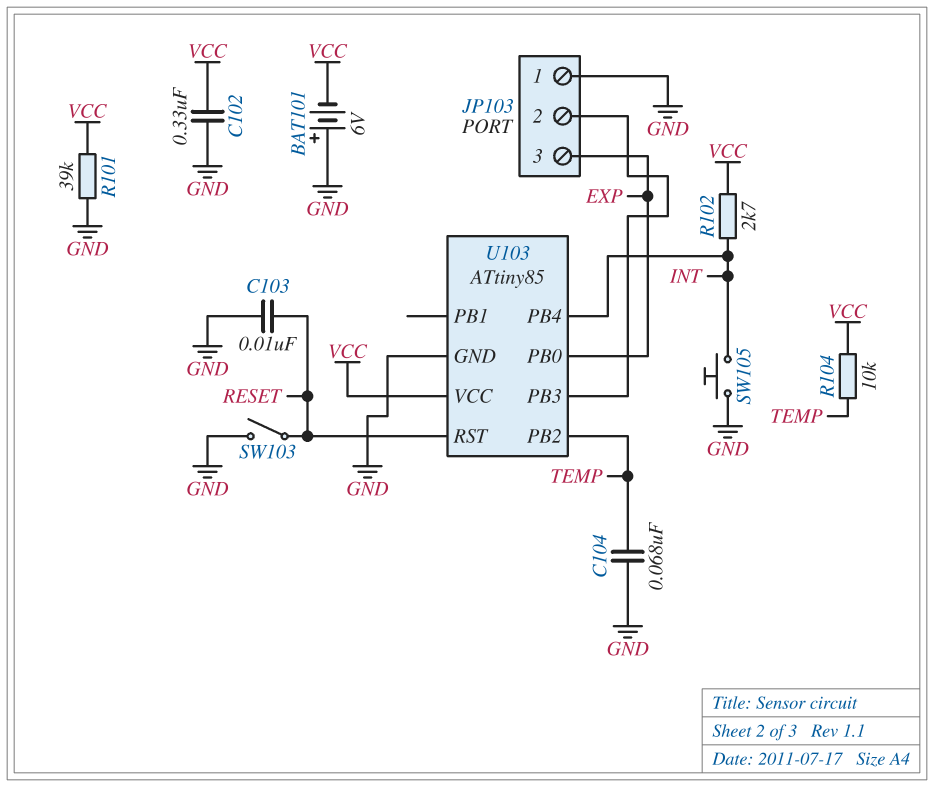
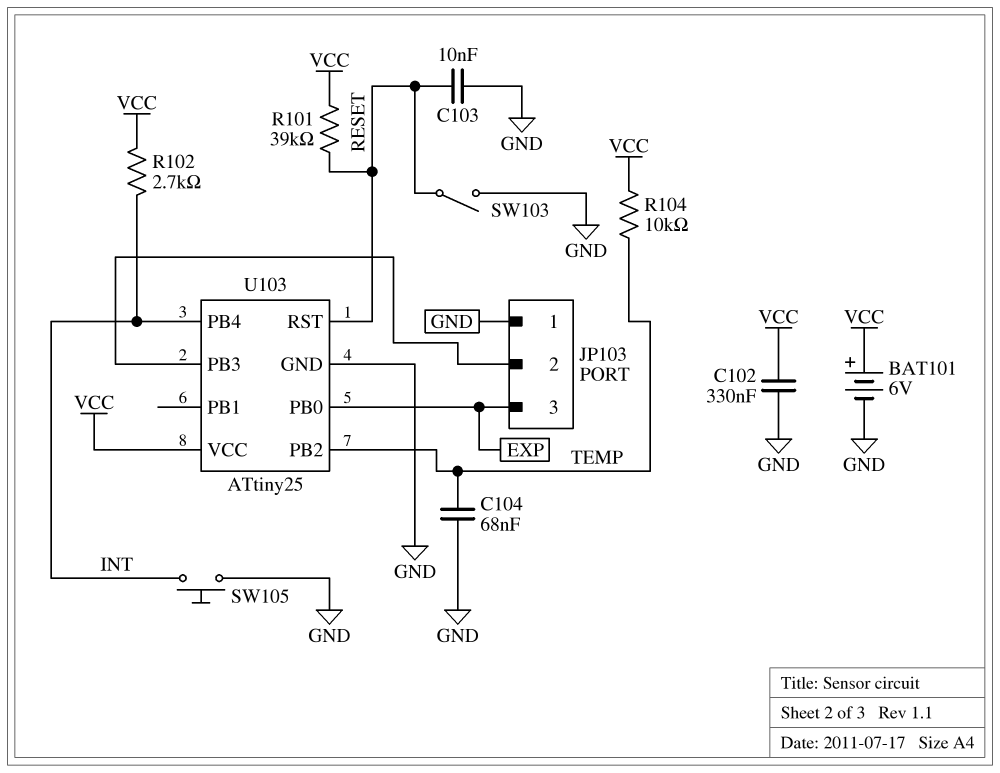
BAT101: 6V (plus GND, minus VCC) -> 6V (plus VCC, minus GND)
R101: 39k (GND, VCC) -> 39k (RESET, VCC)
U103: ATtiny85 -> ATtiny25

